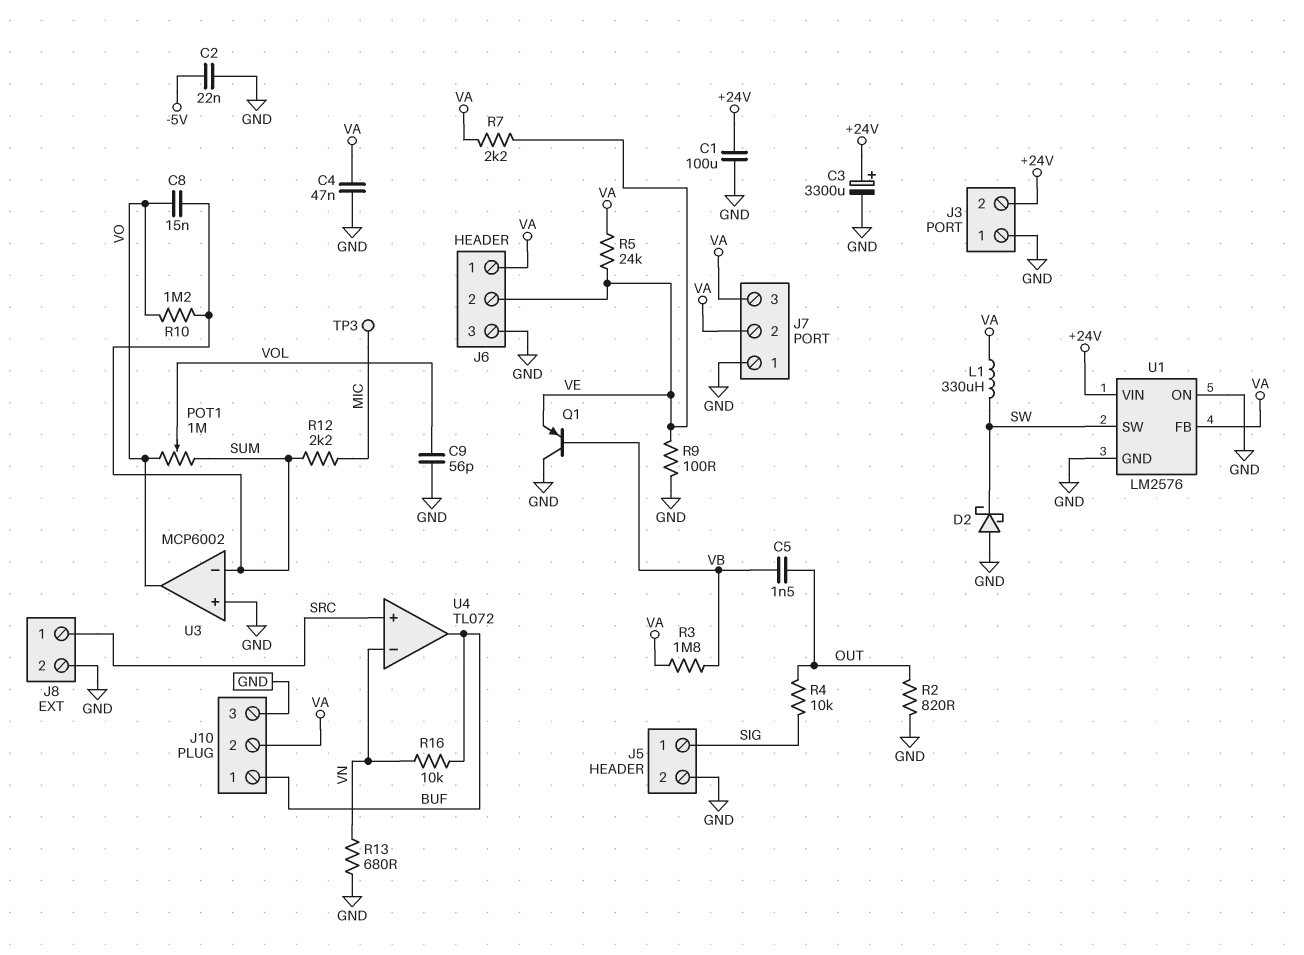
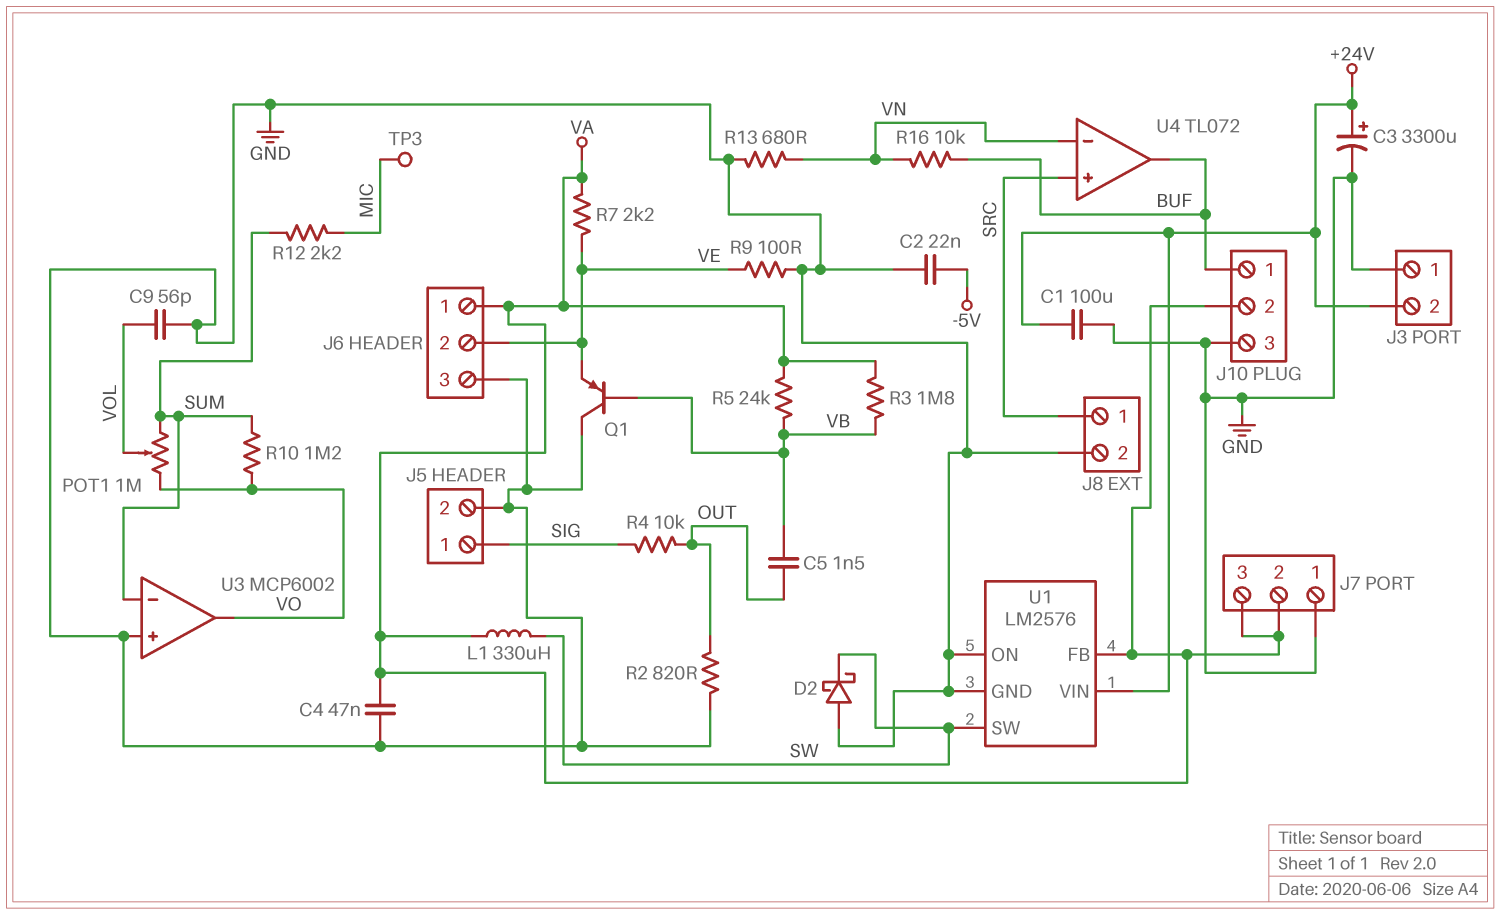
C8: 15nF (SUM, VO) -> none
R5: 24k (VA, VE) -> 24k (VA, VB)

